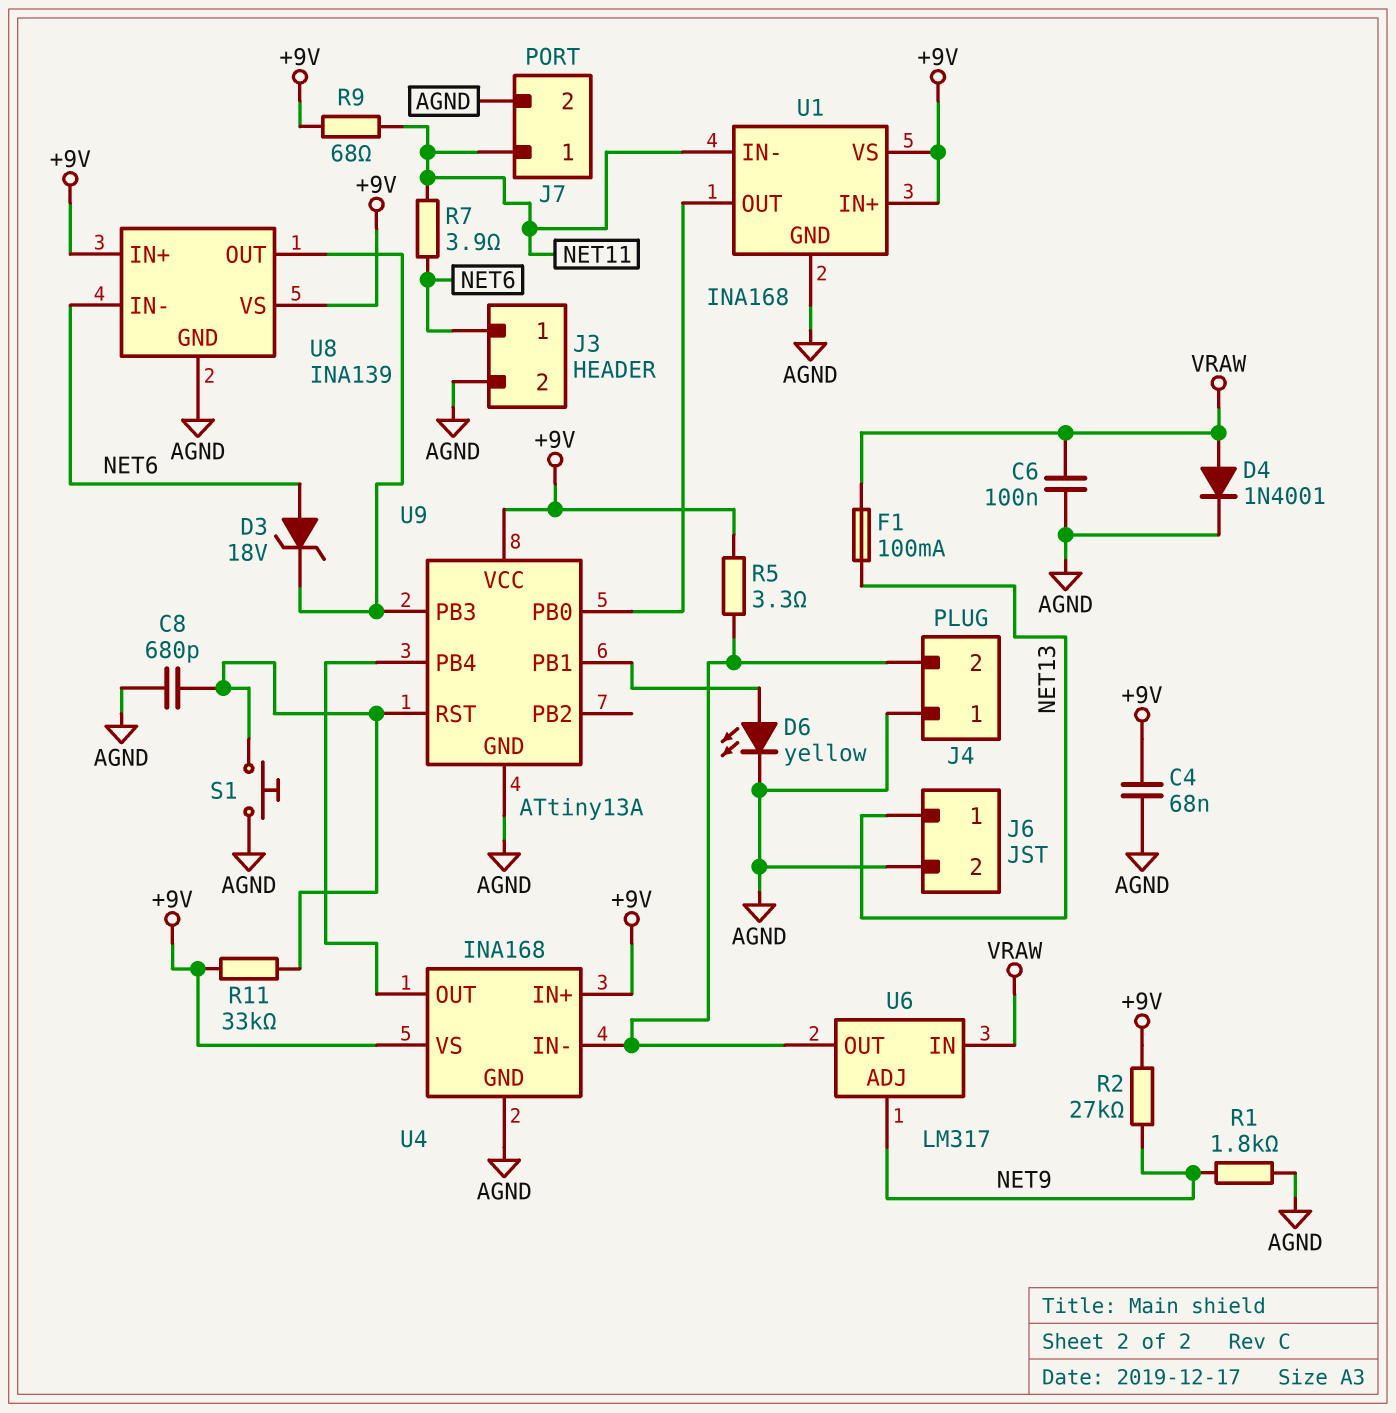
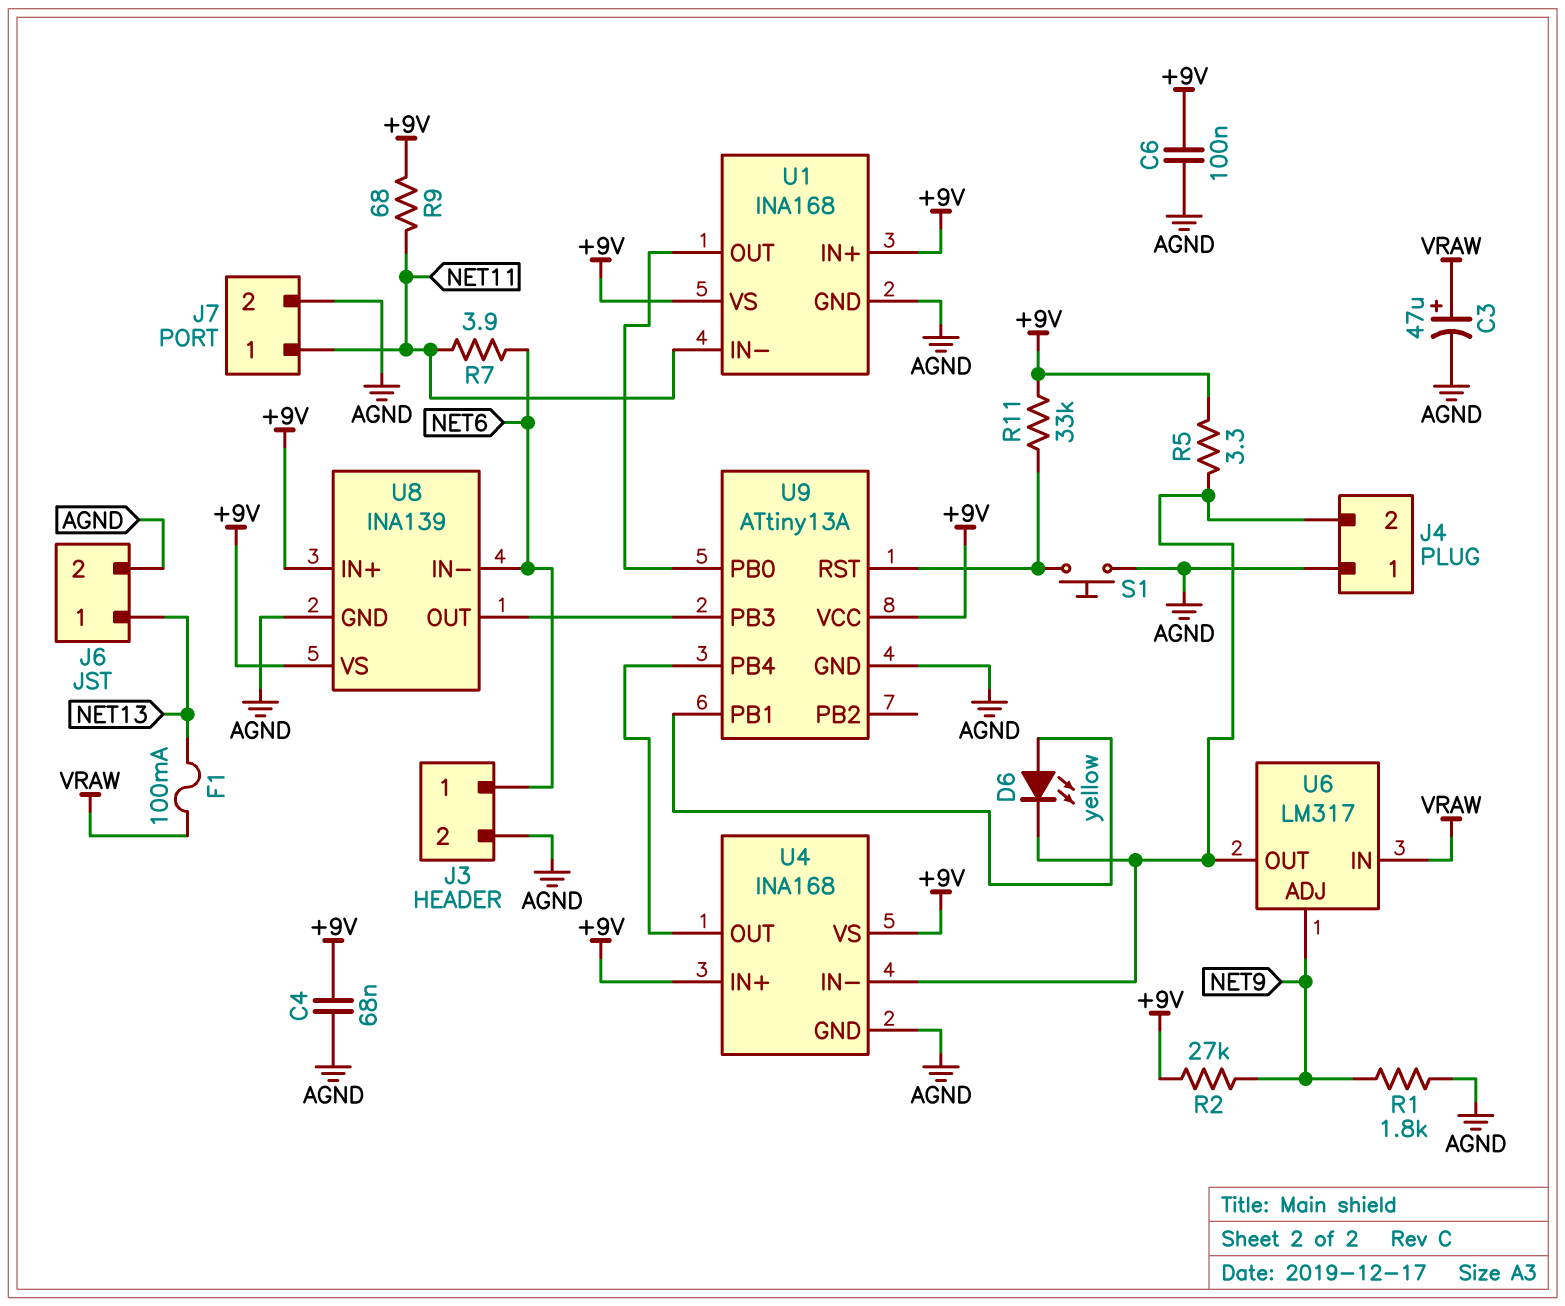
C3: none -> 47uF (plus VRAW, minus AGND)
C6: 100nF (AGND, VRAW) -> 100nF (+9V, AGND)
C8: 680pF (AGND, U9/RST) -> none
D3: zener 18V (A NET6, K U8/OUT) -> none
D4: diode 1N4001 (A VRAW, K AGND) -> none
D6: LED yellow (A U9/PB1, K AGND) -> LED yellow (A U9/PB1, K J4/2)

